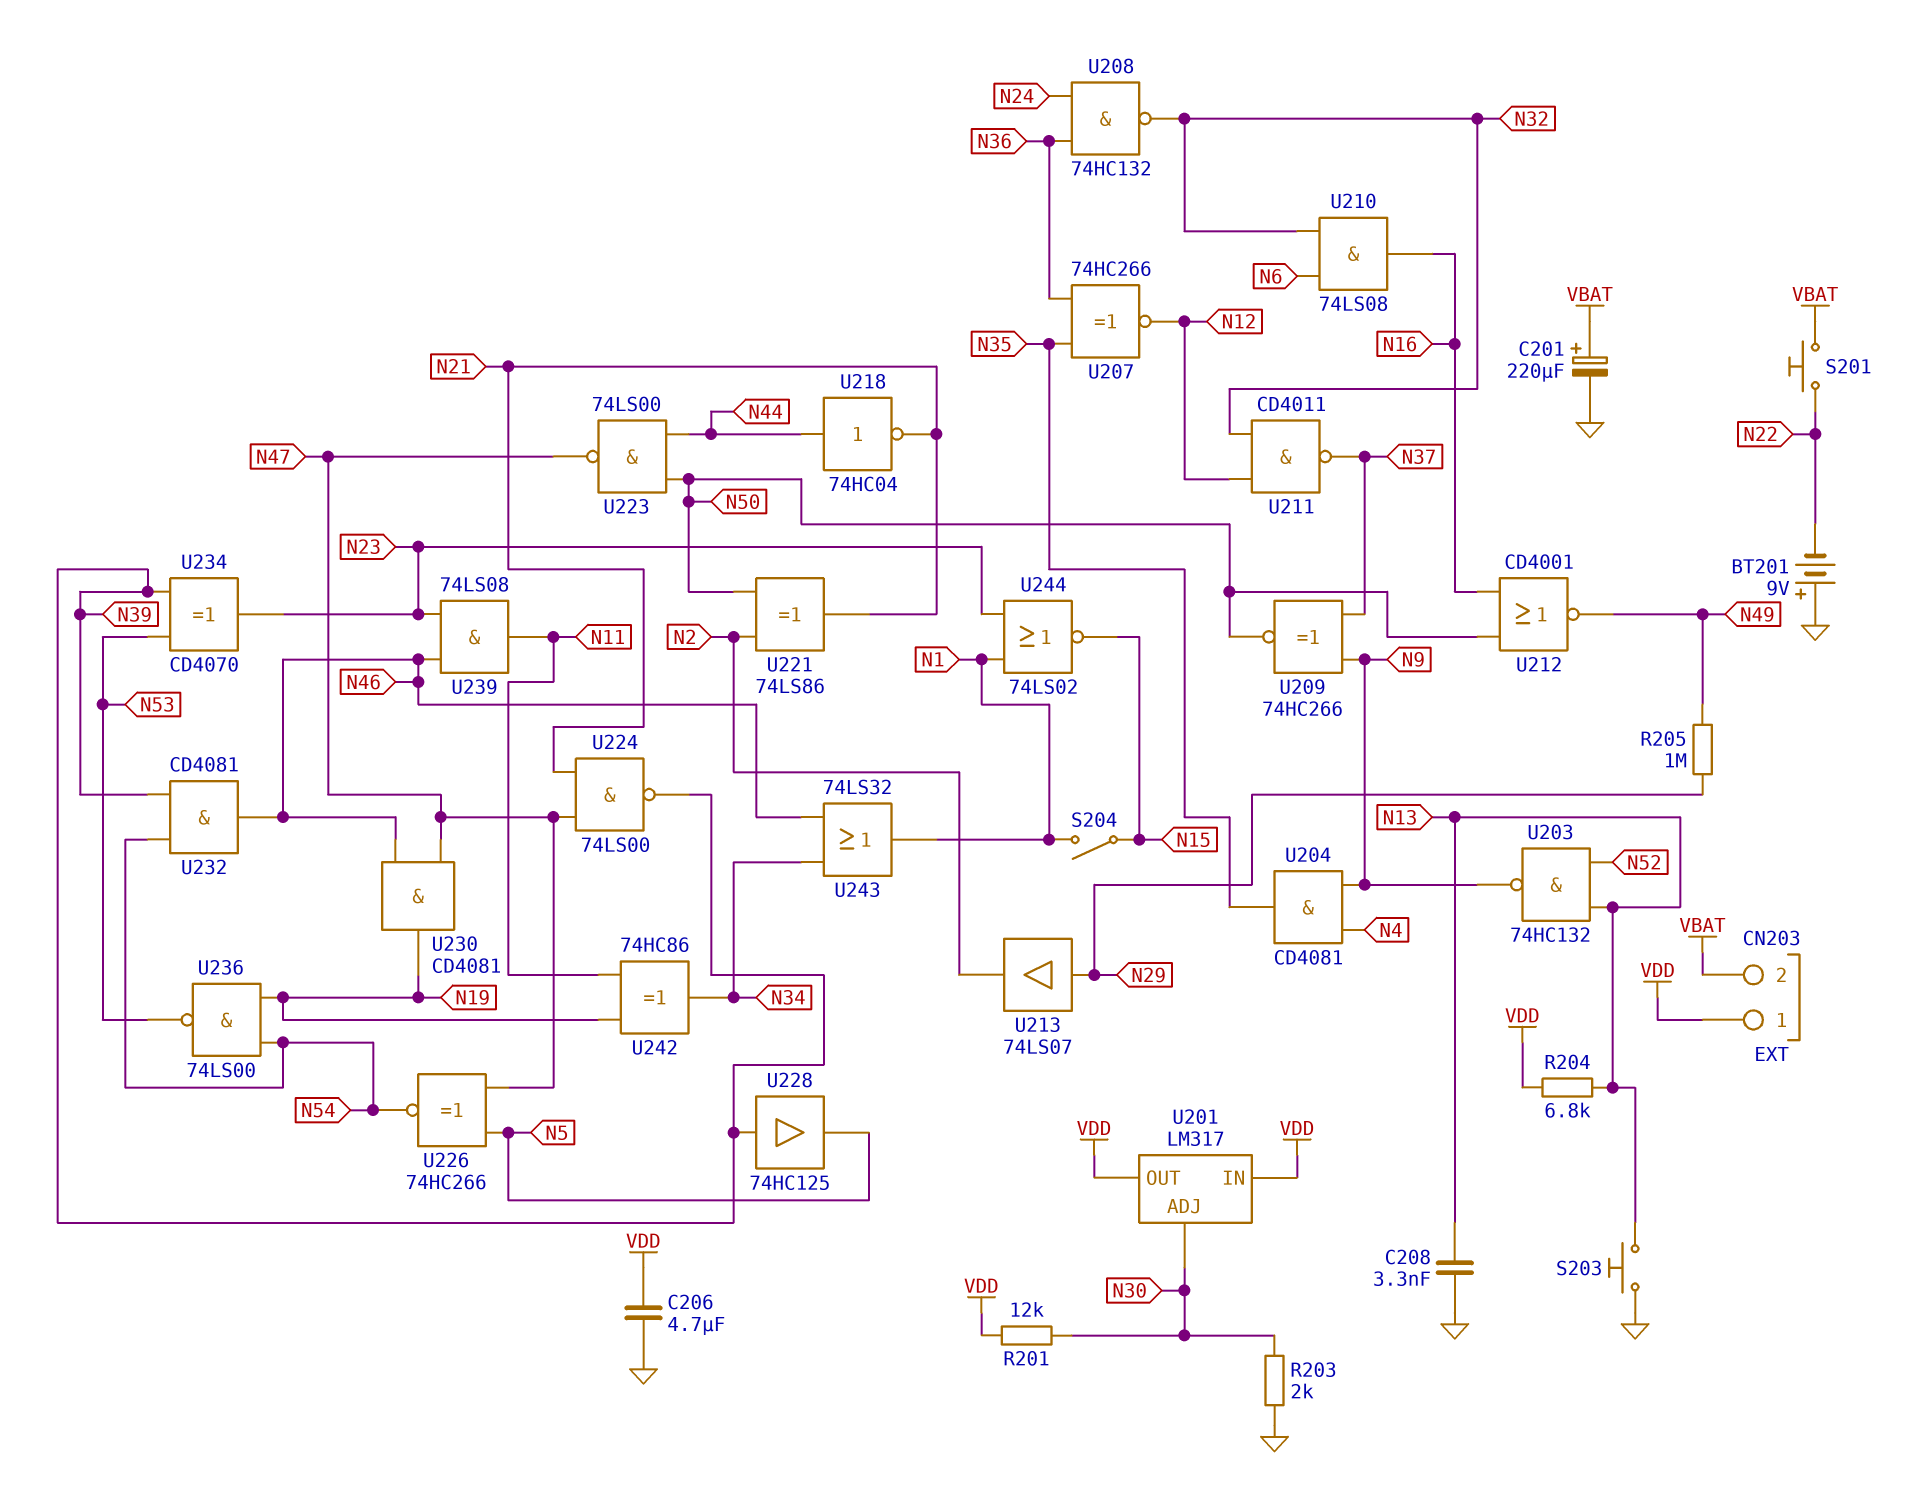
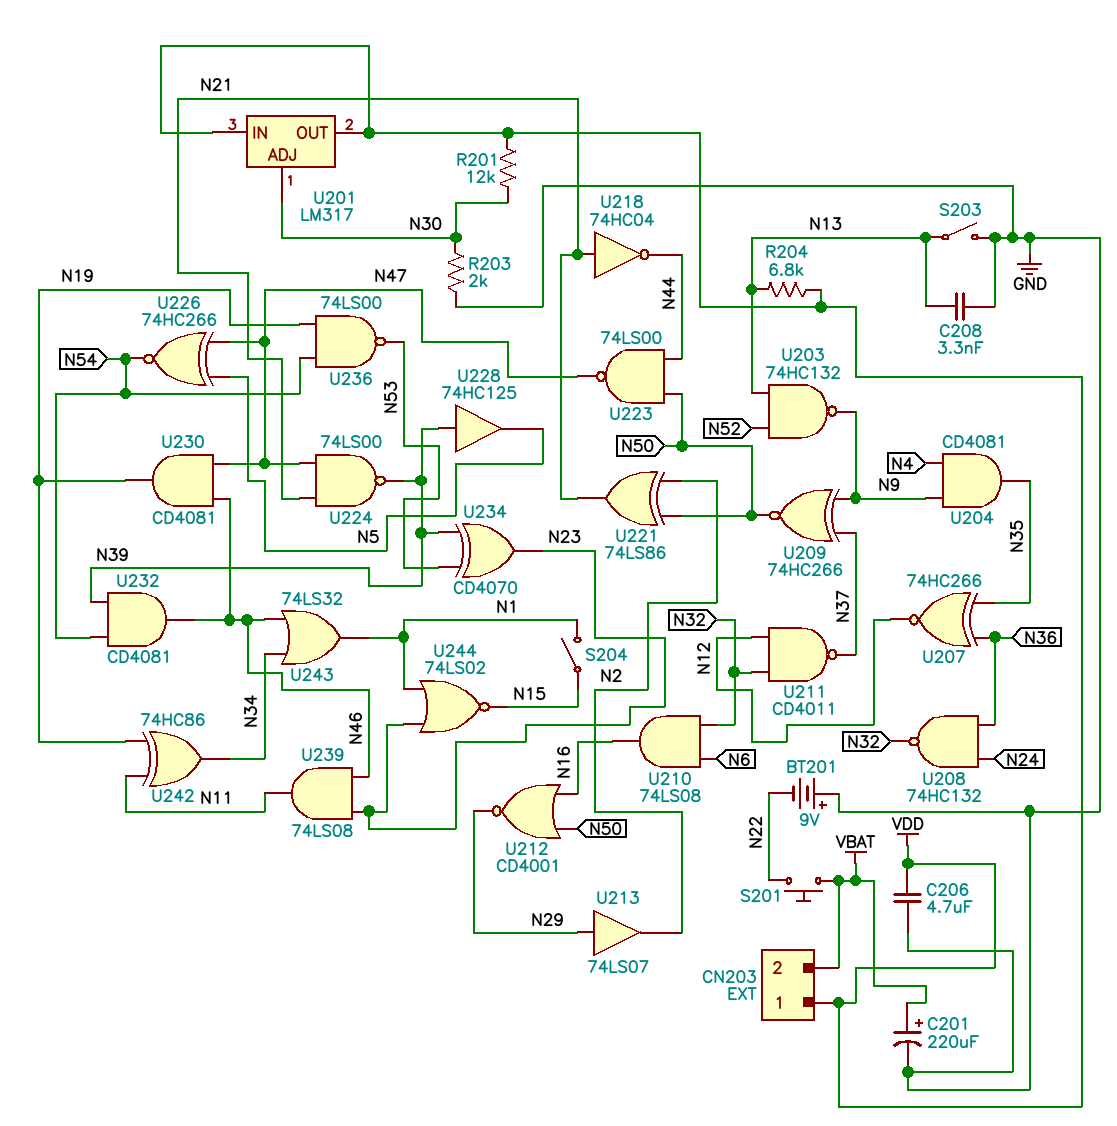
R205: 1M (N29, N49) -> none
S203: button (GND, N13) -> switch (GND, N13)
U212: NOR CD4001 (in N16, in N50, out N49) -> NOR CD4001 (in N16, in N50, out N29)
U218: NOT 74HC04 (in N44, out N21) -> NOT 74HC04 (in N21, out N44)

